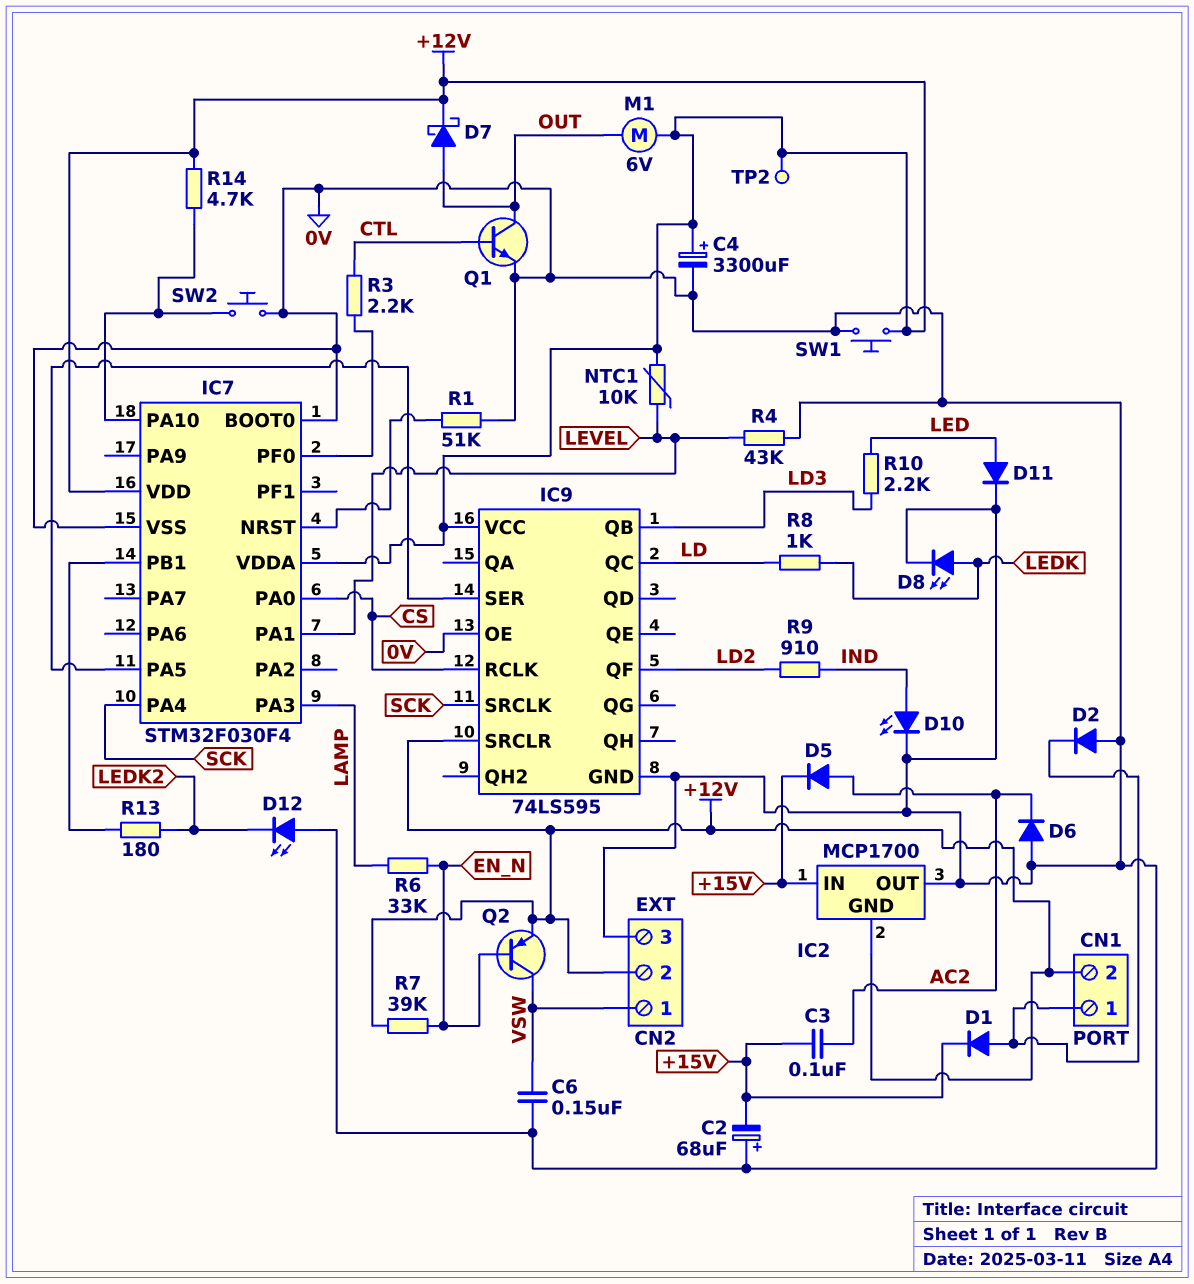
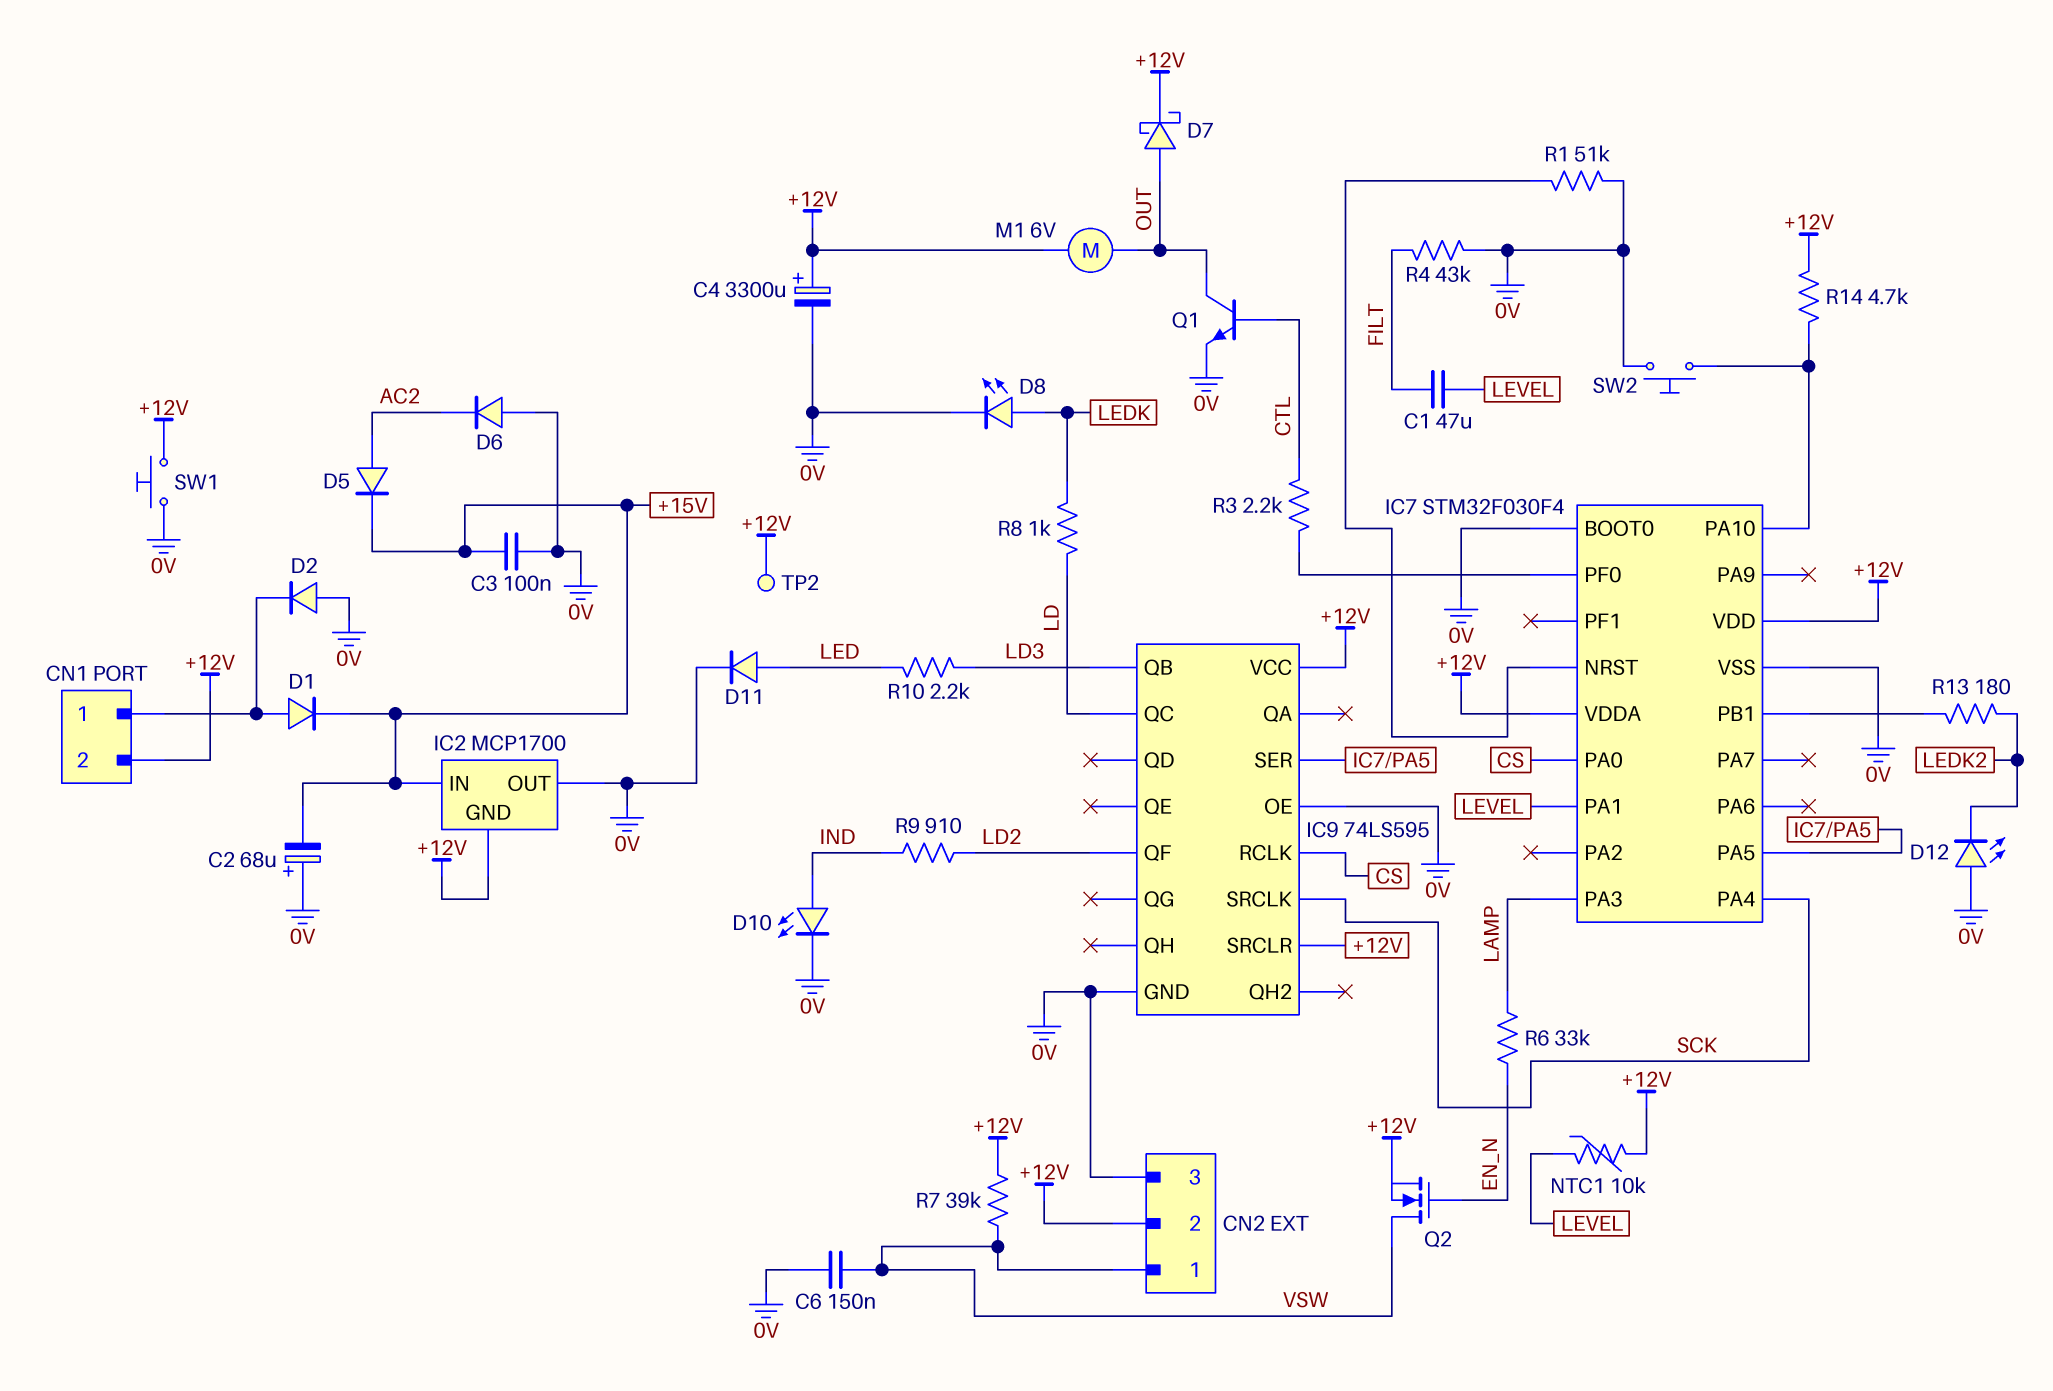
C1: none -> 47uF (FILT, LEVEL)
C3: 100nF (+15V, AC2) -> 100nF (+15V, 0V)
Q2: PNP (B EN_N, C VSW, E +12V) -> NMOS (G EN_N, D VSW, S +12V)
R4: 43k (0V, LEVEL) -> 43k (0V, FILT)
R7: 39k (+12V, EN_N) -> 39k (+12V, VSW)

